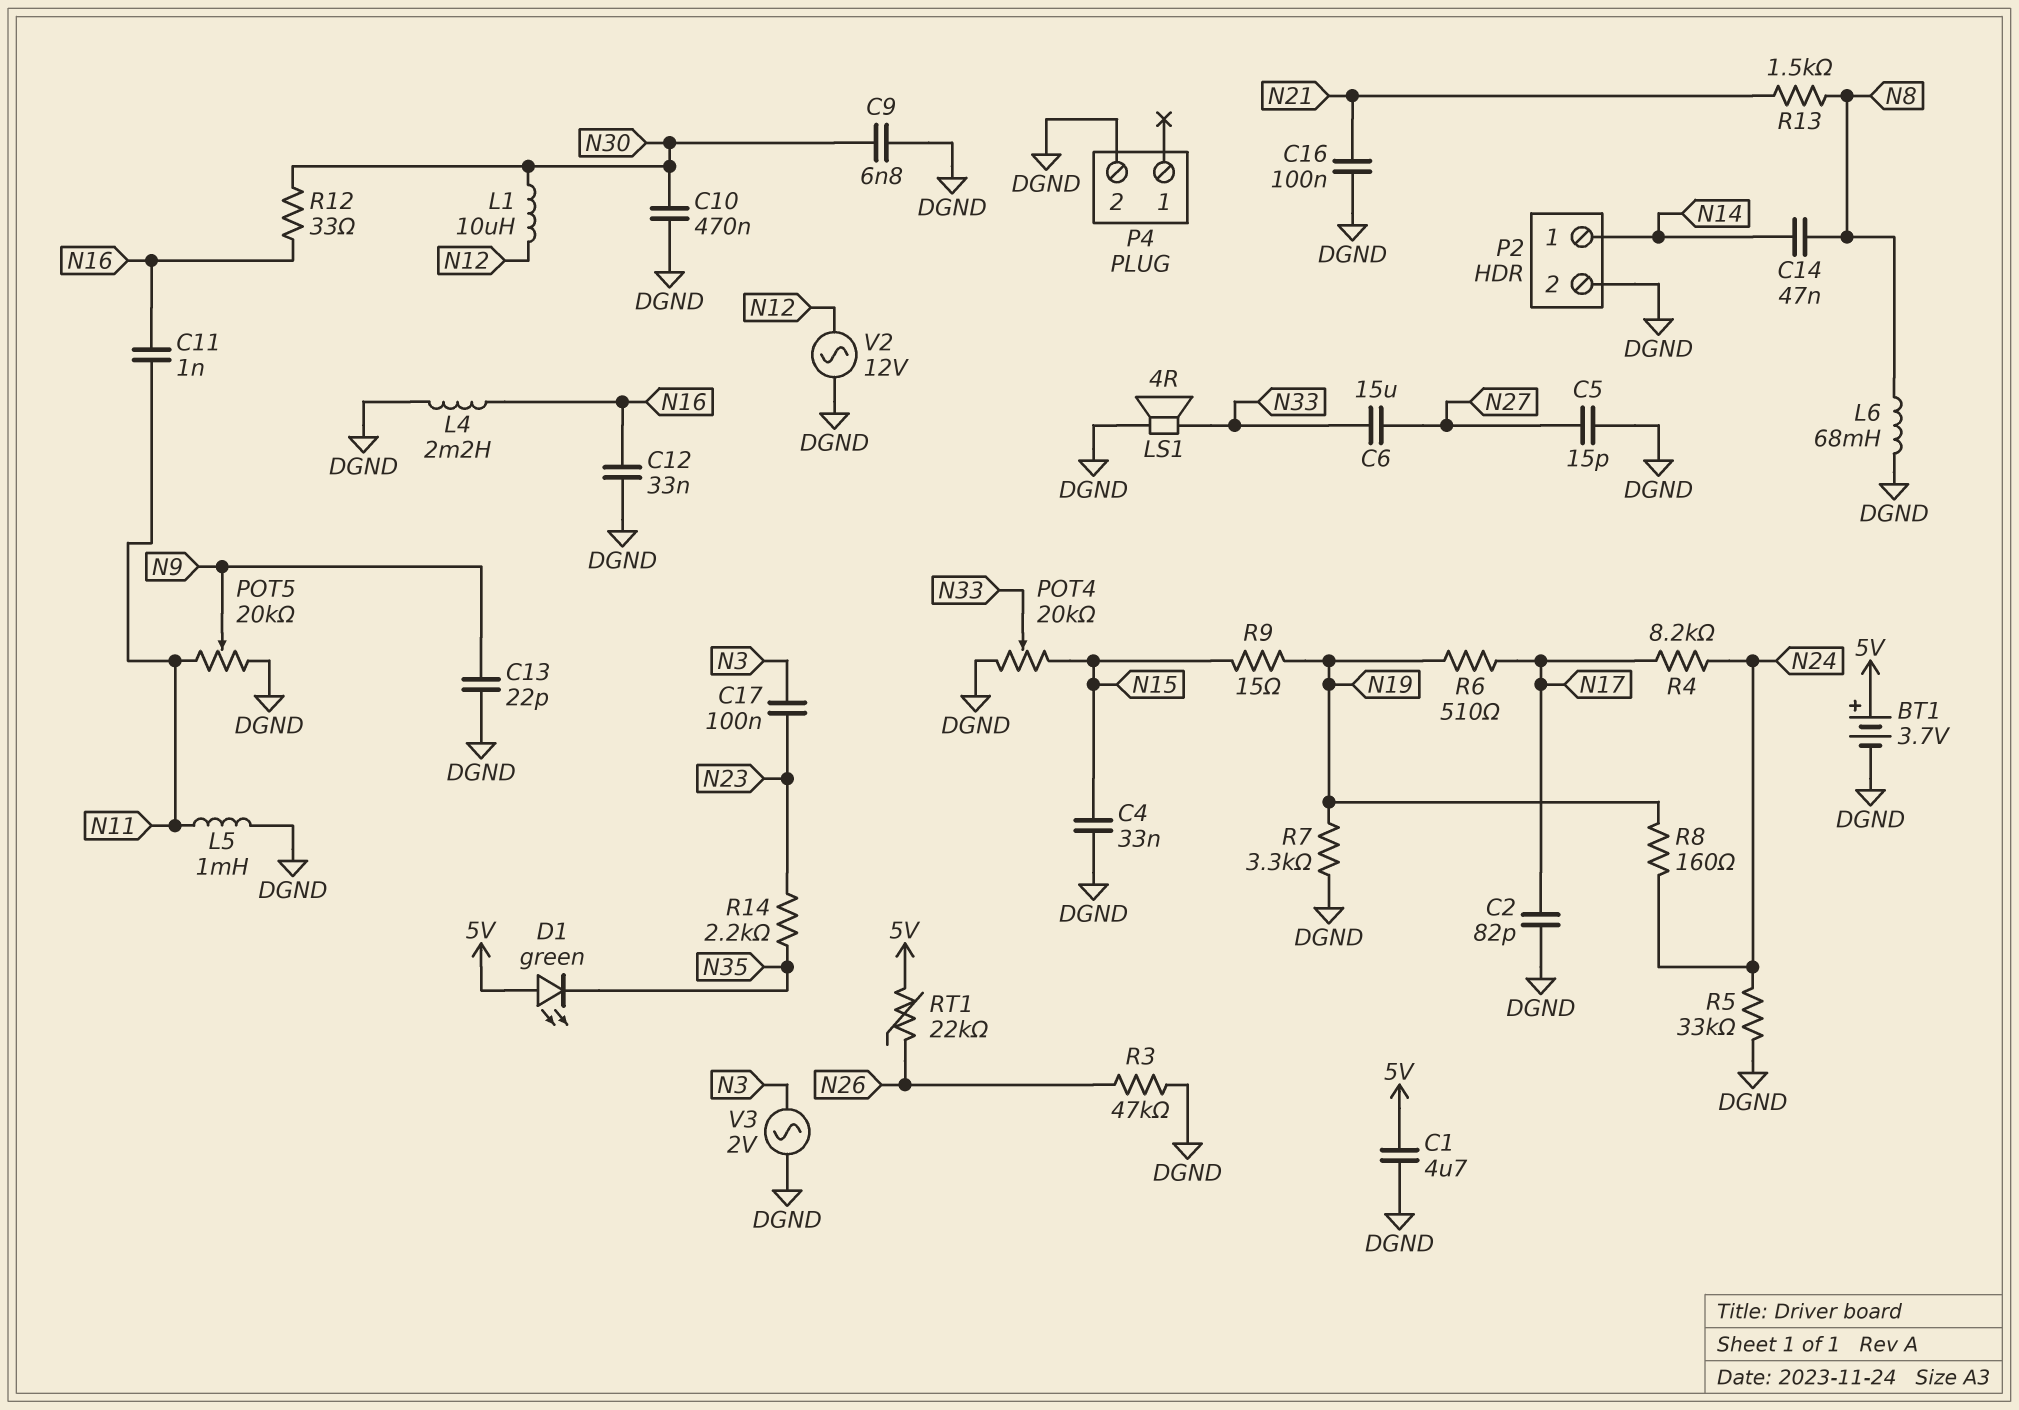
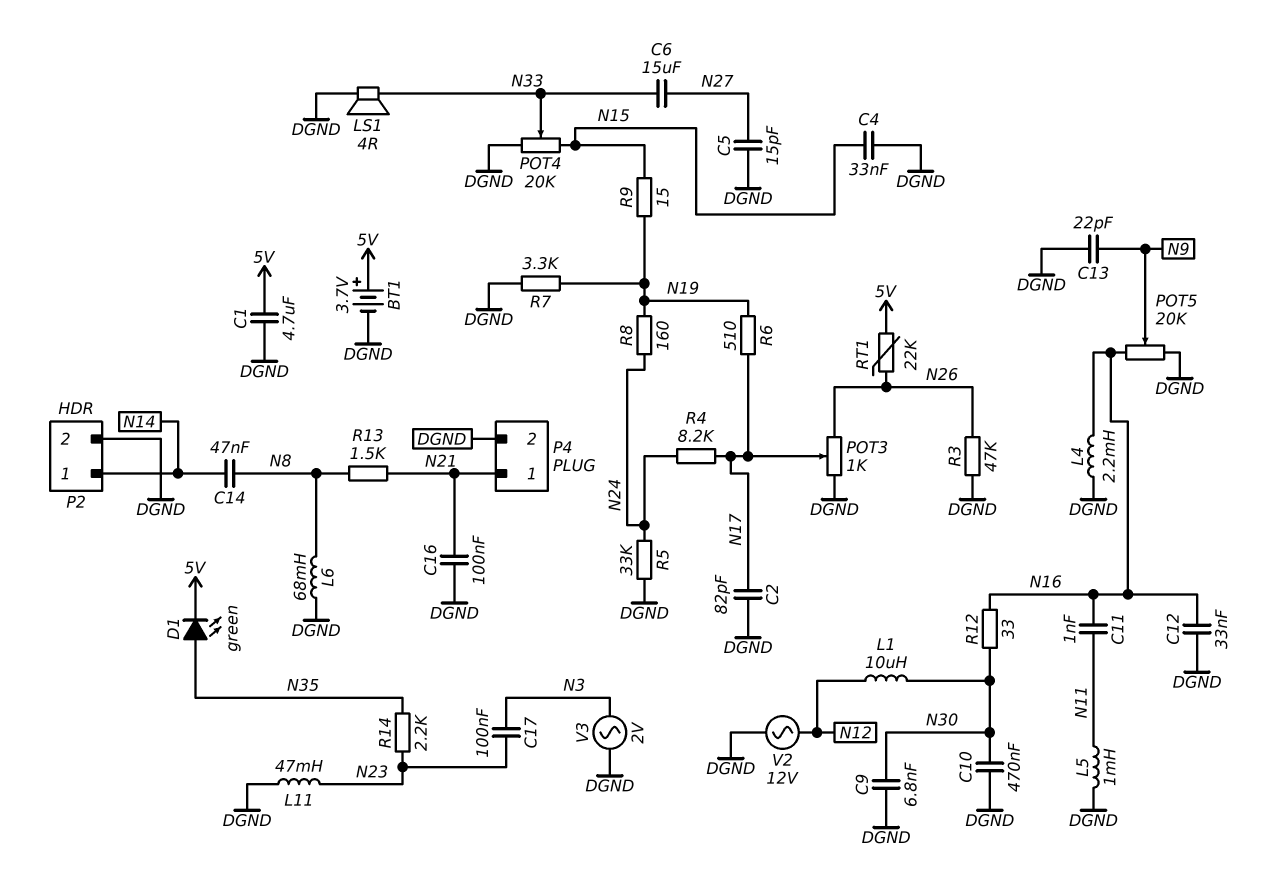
D1: LED green (A 5V, K N35) -> LED green (A N35, K 5V)
L11: none -> 47mH (DGND, N23)
P4 pin 1: none -> N21
POT3: none -> 1k (DGND, N26, wiper N17)
POT5: 20k (DGND, N11, wiper N9) -> 20k (DGND, N16, wiper N9)

